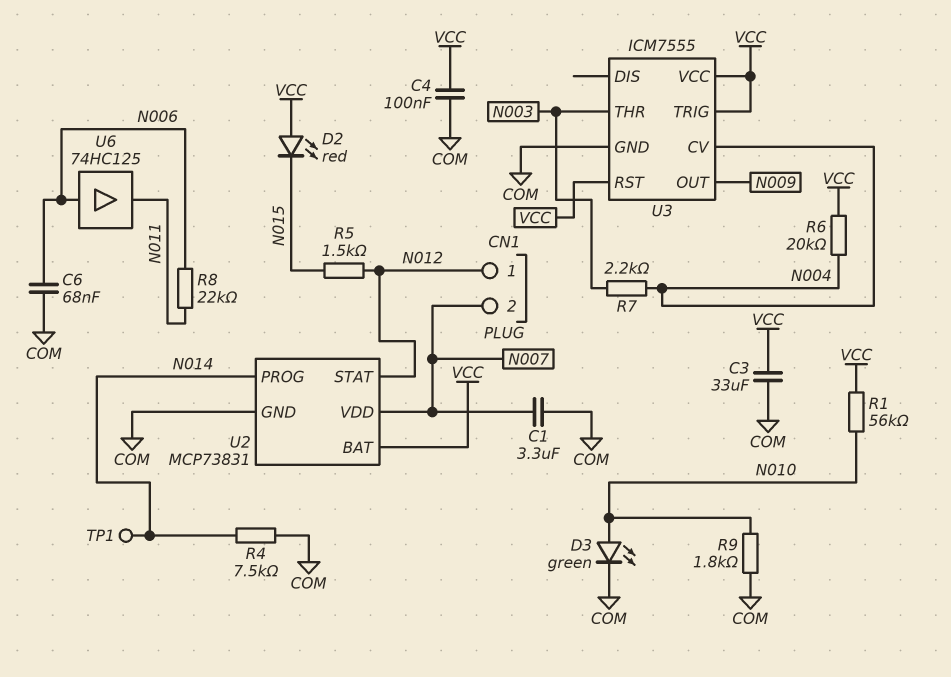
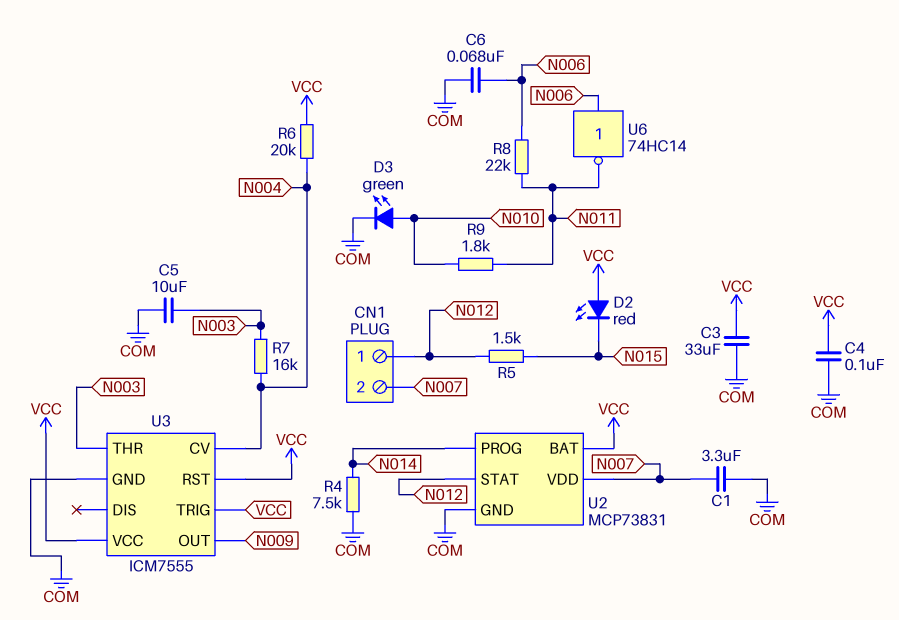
C5: none -> 10uF (COM, N003)
R1: 56k (N010, VCC) -> none
R7: 2.2k (N003, N004) -> 16k (N003, N004)
R9: 1.8k (COM, N010) -> 1.8k (N010, N011)
TP1: test point (N014) -> none
U6: buffer 74HC125 (in N006, out N011) -> NOT 74HC14 (in N006, out N011)

